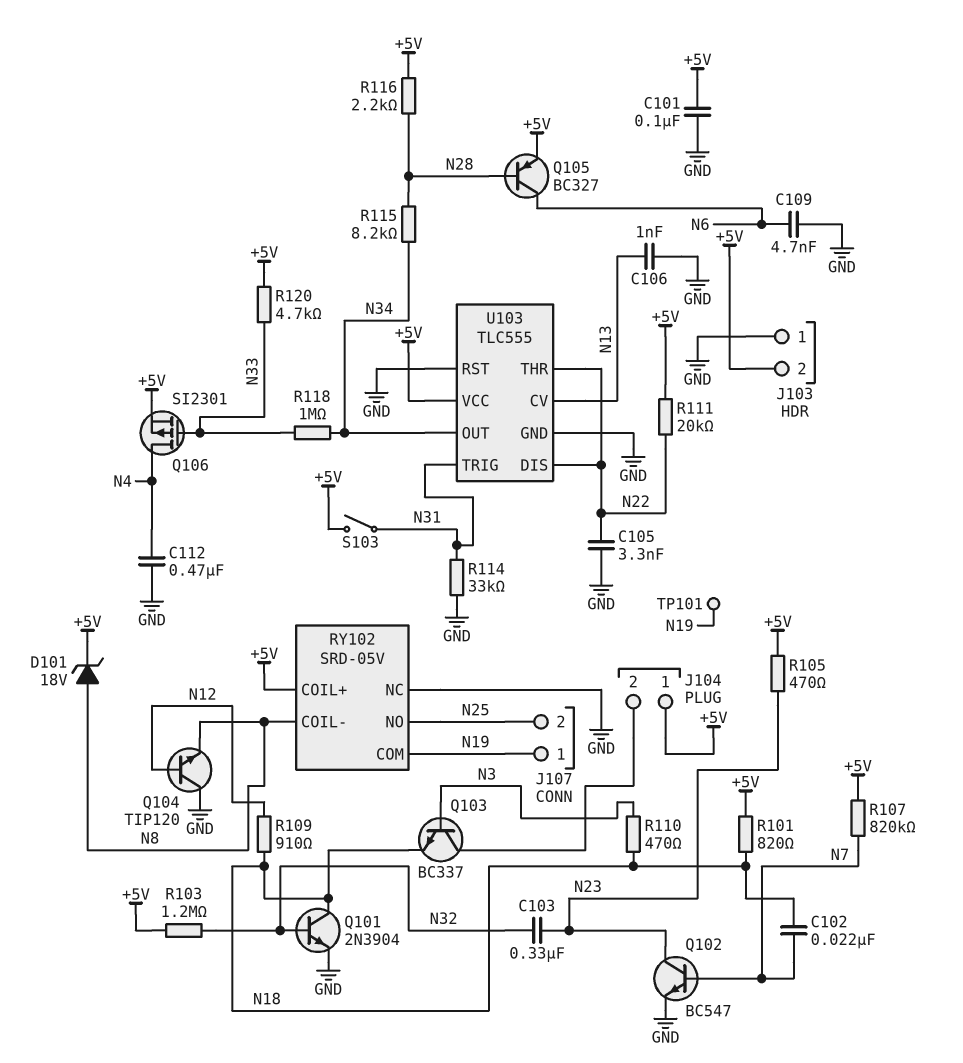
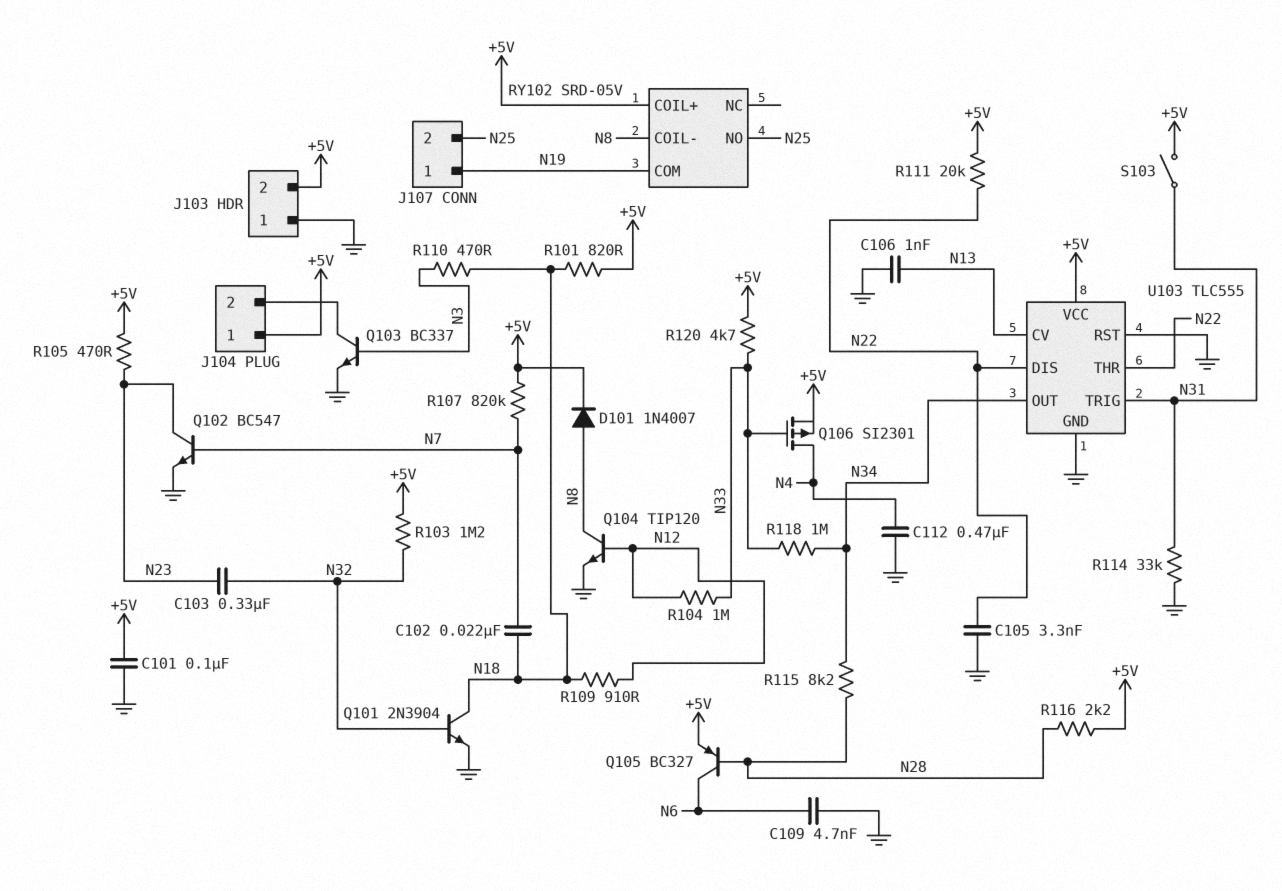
D101: zener 18V (A N8, K +5V) -> diode 1N4007 (A N8, K +5V)
Q103: NPN BC337 (B N3, C J104/2, E N18) -> NPN BC337 (B N3, C J104/2, E GND)
Q104: NPN TIP120 (B N12, C GND, E N8) -> NPN TIP120 (B N12, C N8, E GND)
R104: none -> 1M (N12, N33)
RY102 pin NC: GND -> none
TP101: test point (N19) -> none

